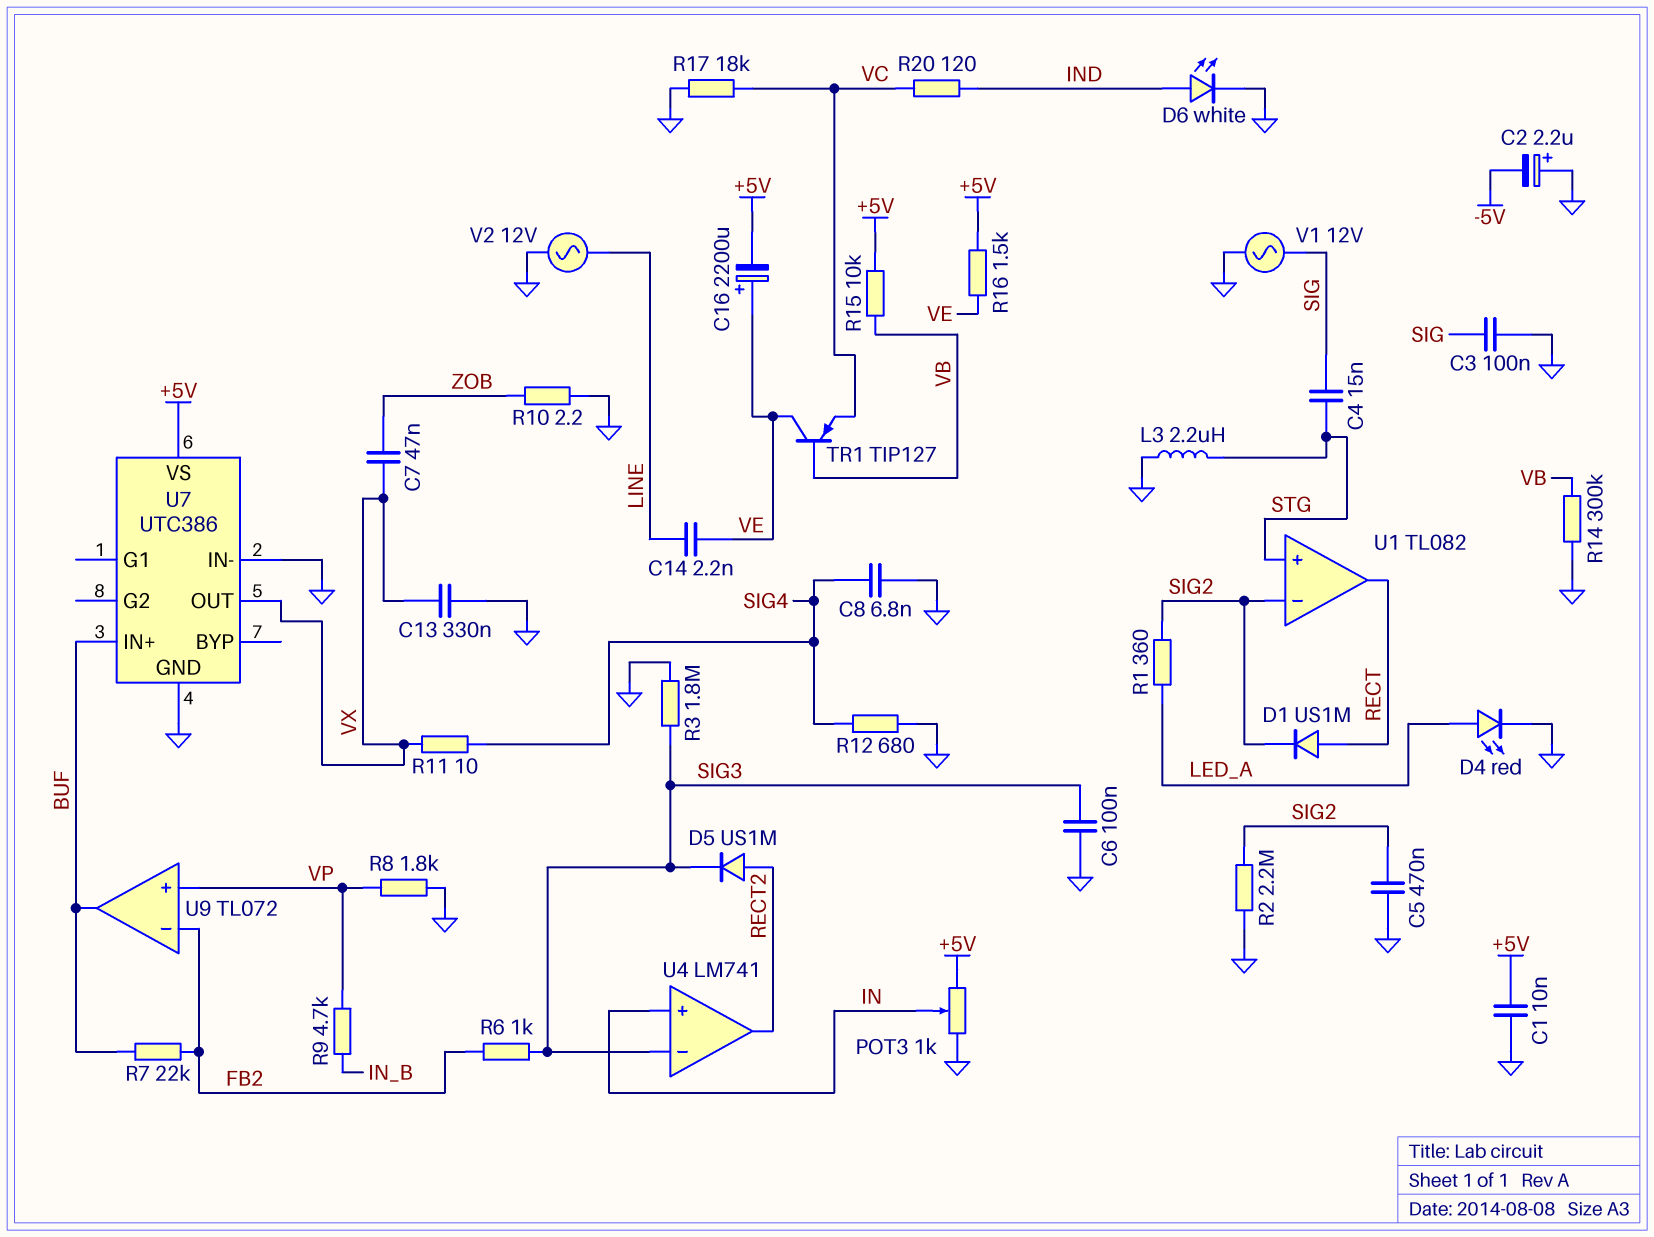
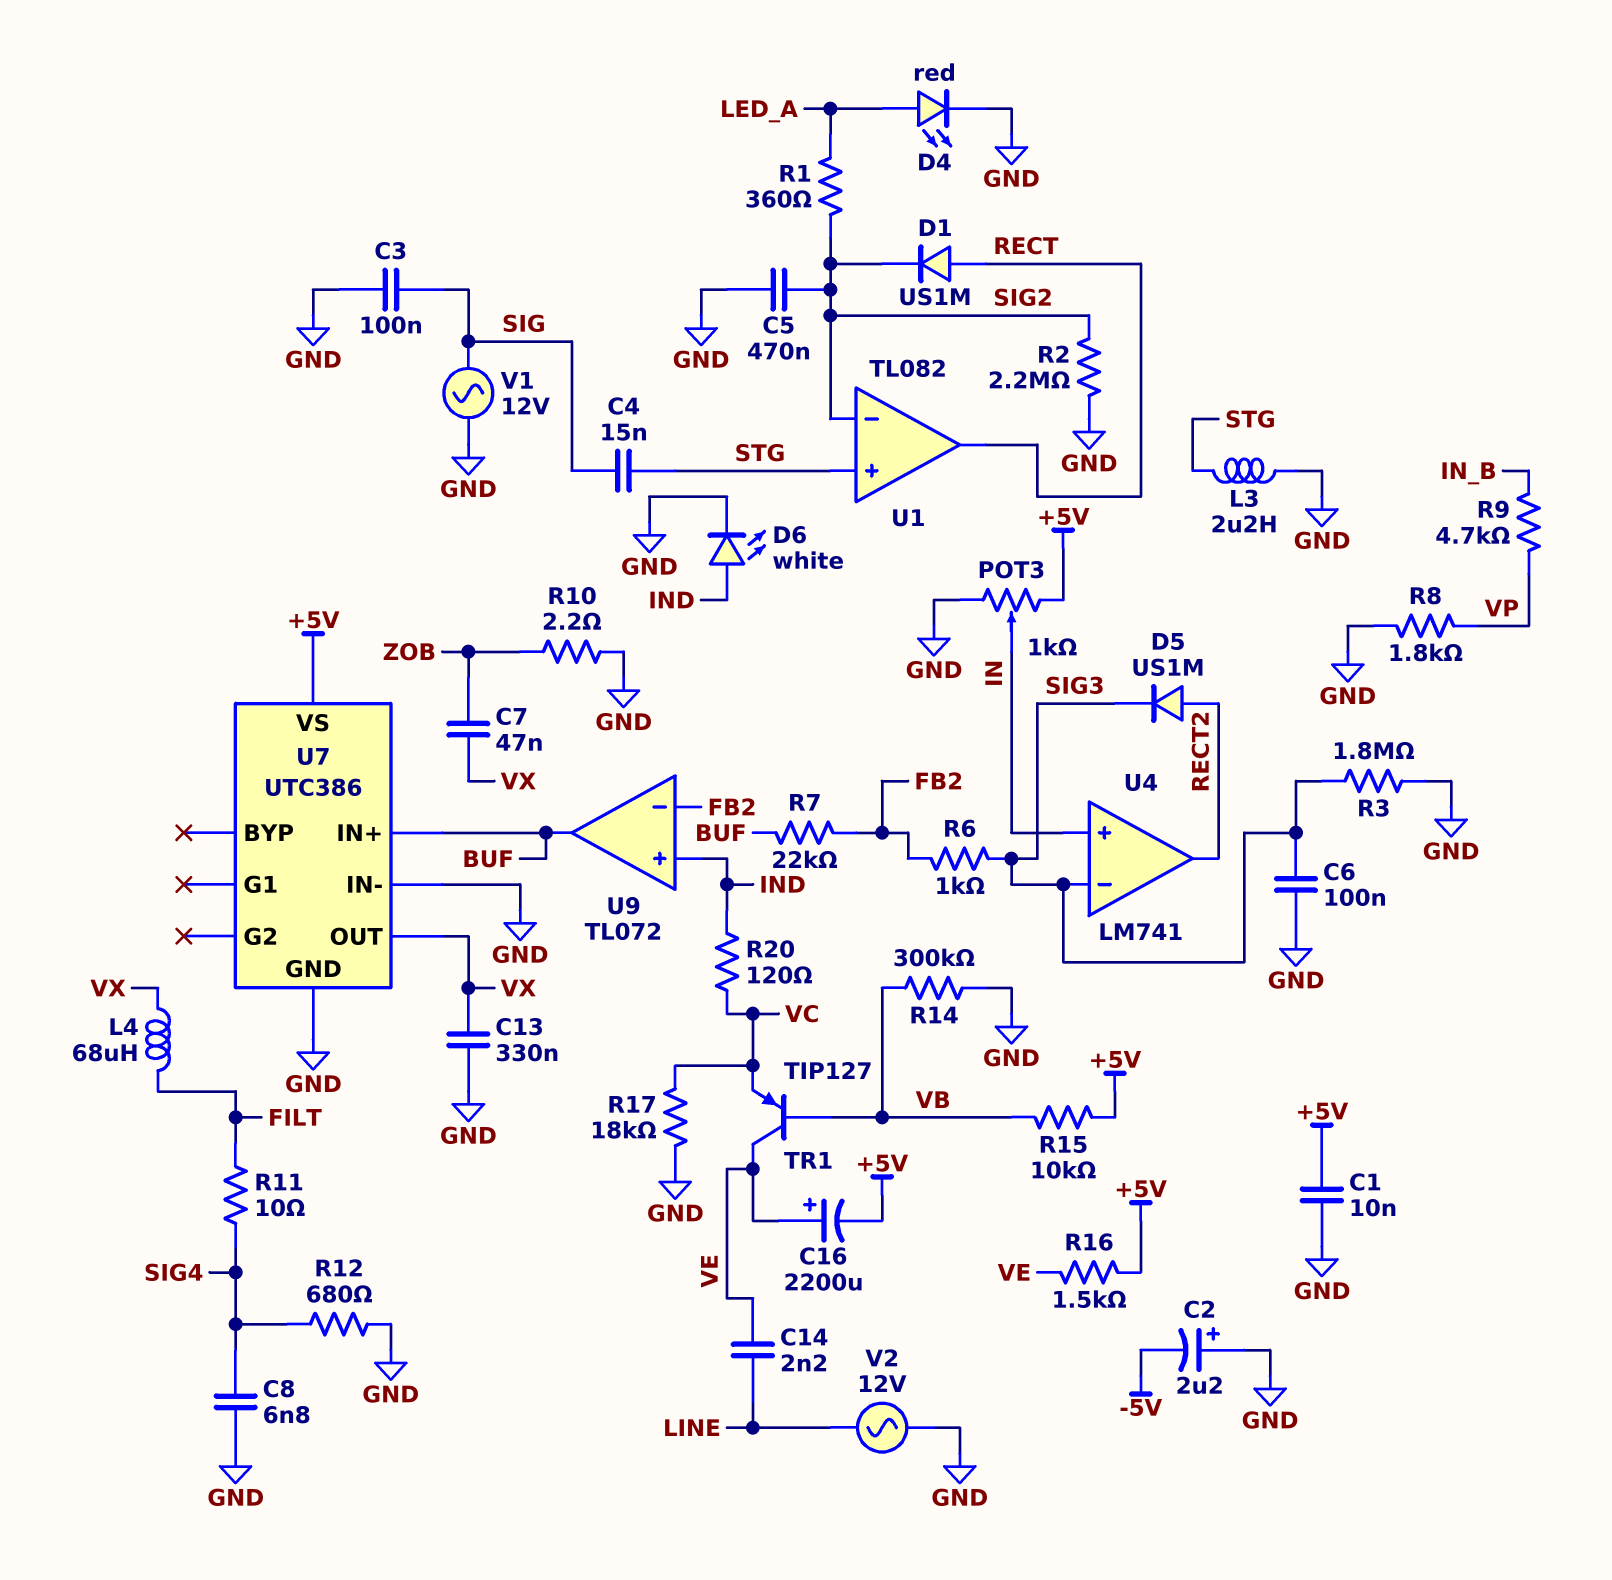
L4: none -> 68uH (FILT, VX)
R11: 10 (SIG4, VX) -> 10 (FILT, SIG4)
U9 pin in+: VP -> IND

